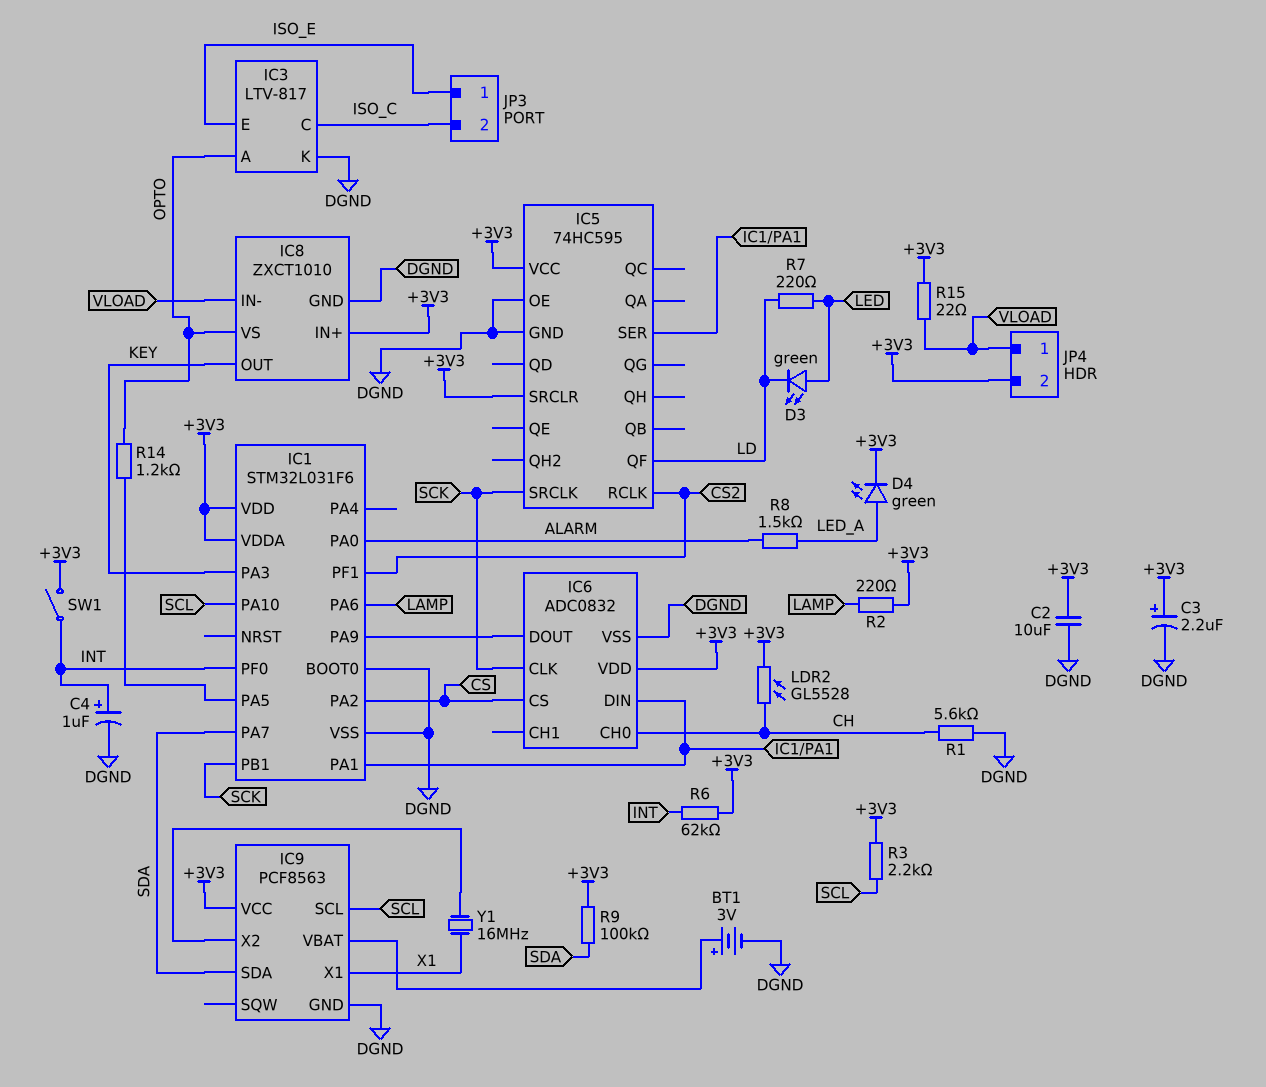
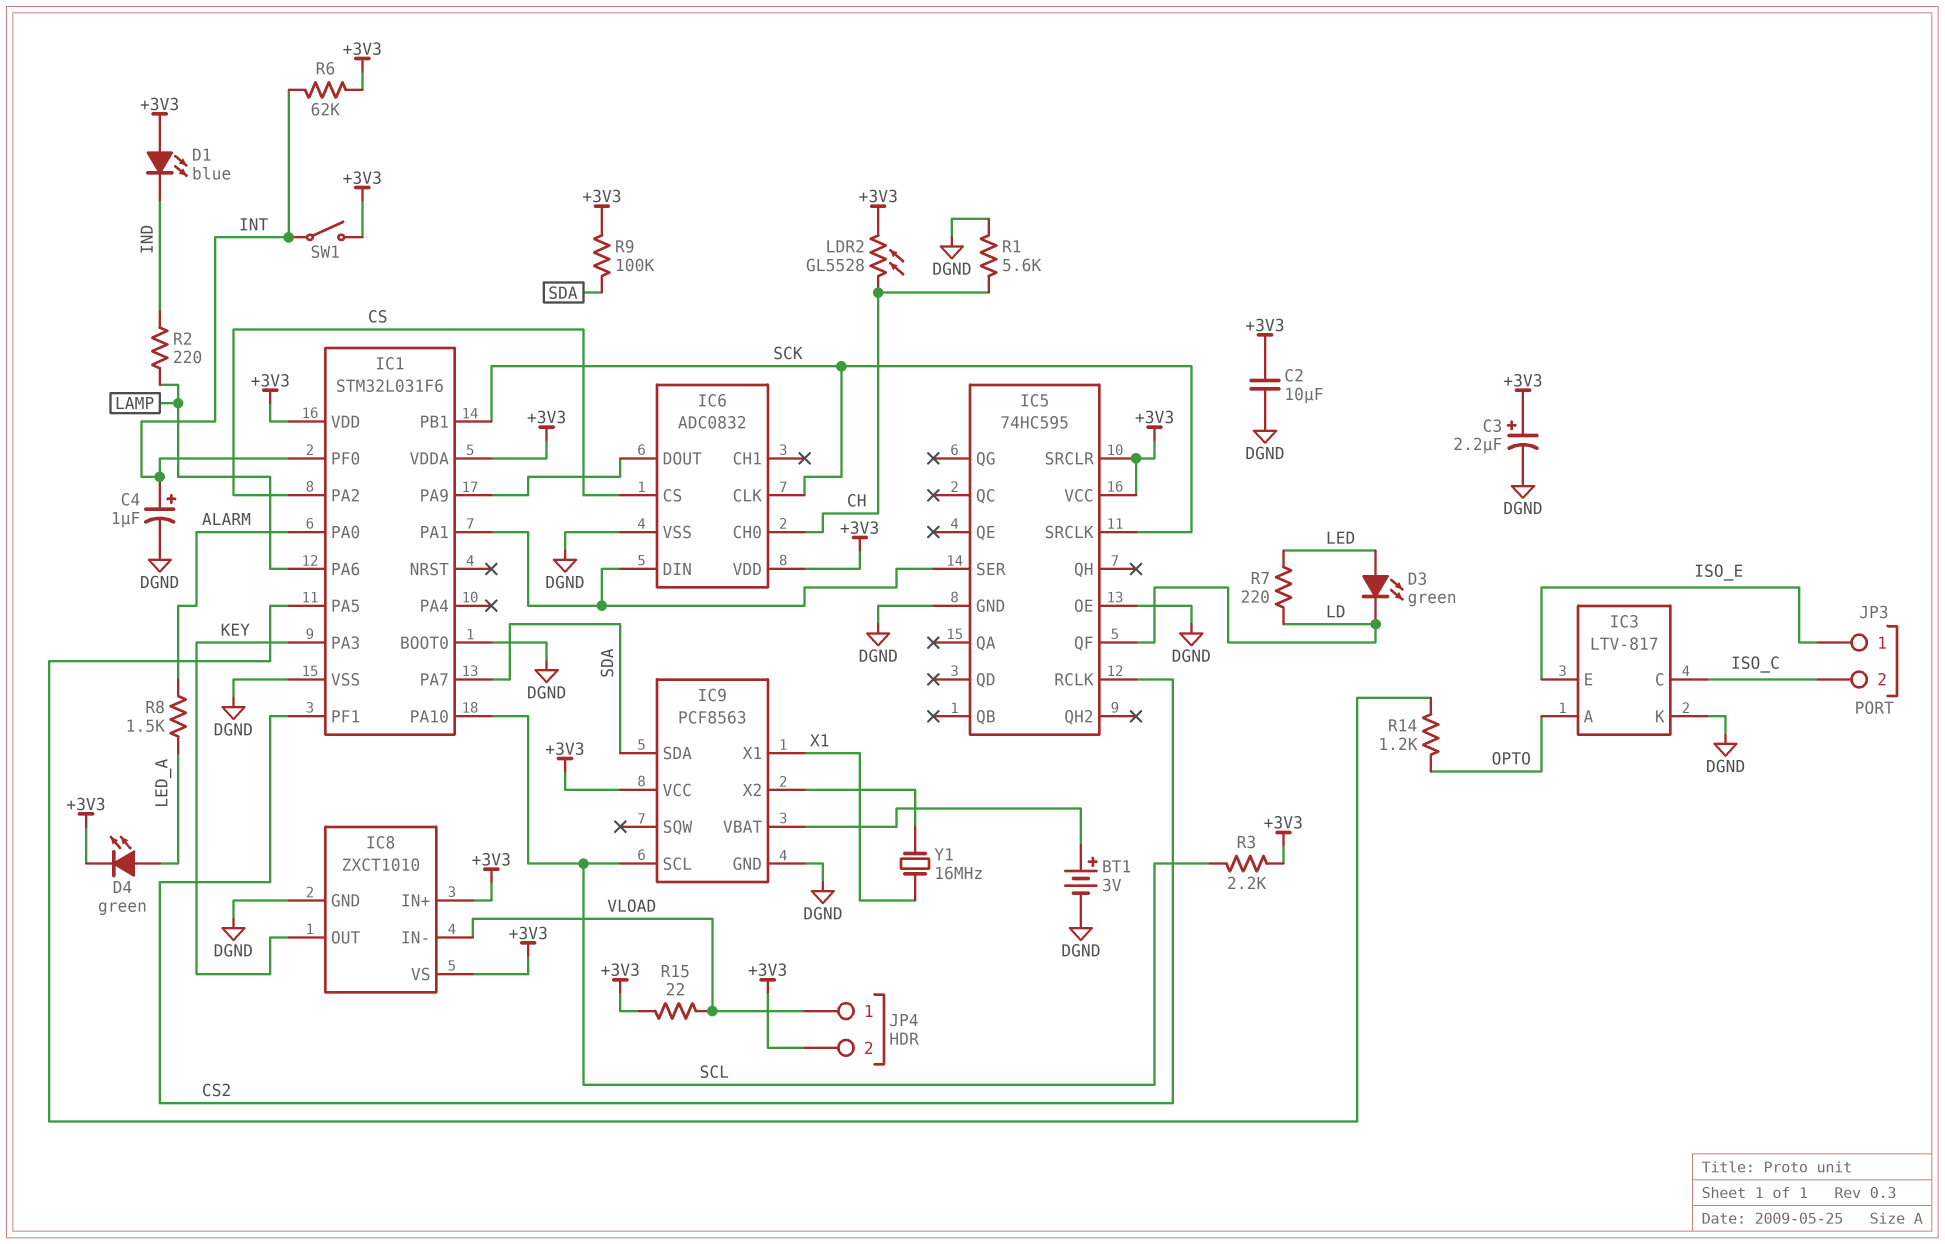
D1: none -> LED blue (A +3V3, K IND)
IC8 pin VS: OPTO -> +3V3
R2: 220 (+3V3, LAMP) -> 220 (IND, LAMP)

